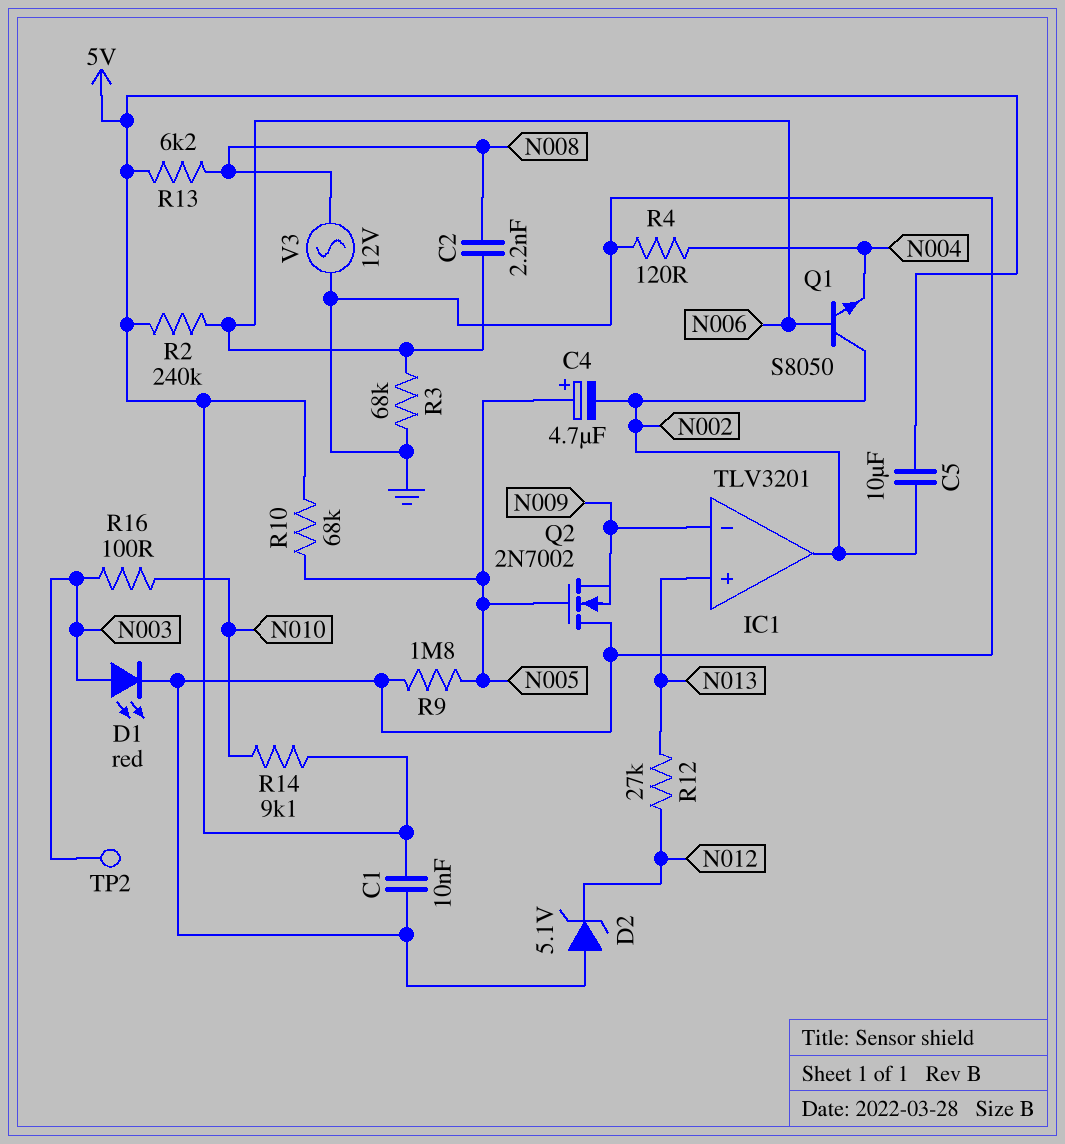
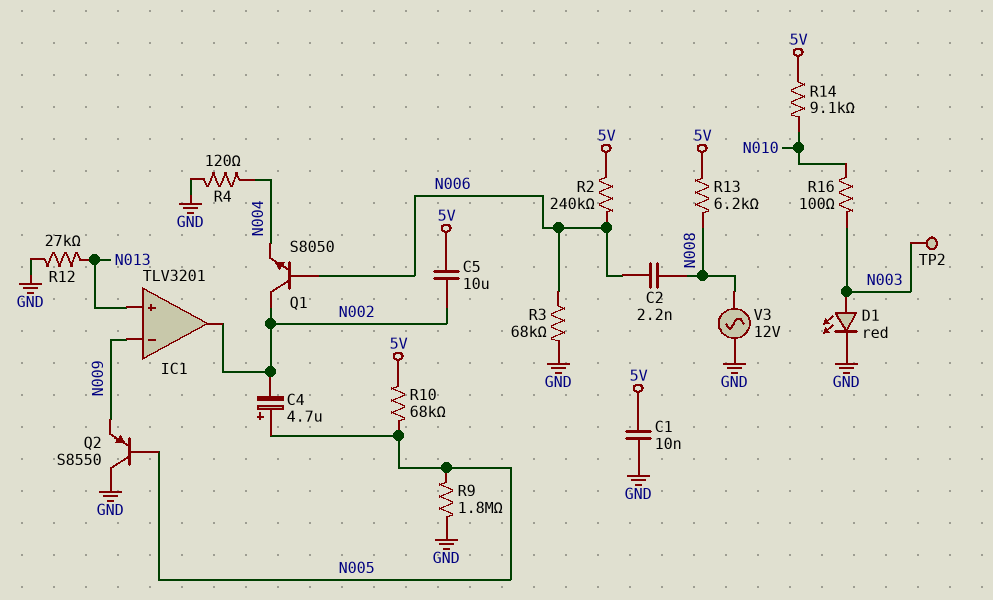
D2: zener 5.1V (A GND, K N012) -> none
Q2: NMOS 2N7002 (G N005, D GND, S N009) -> PNP S8550 (B N005, C GND, E N009)
R12: 27k (N012, N013) -> 27k (GND, N013)

